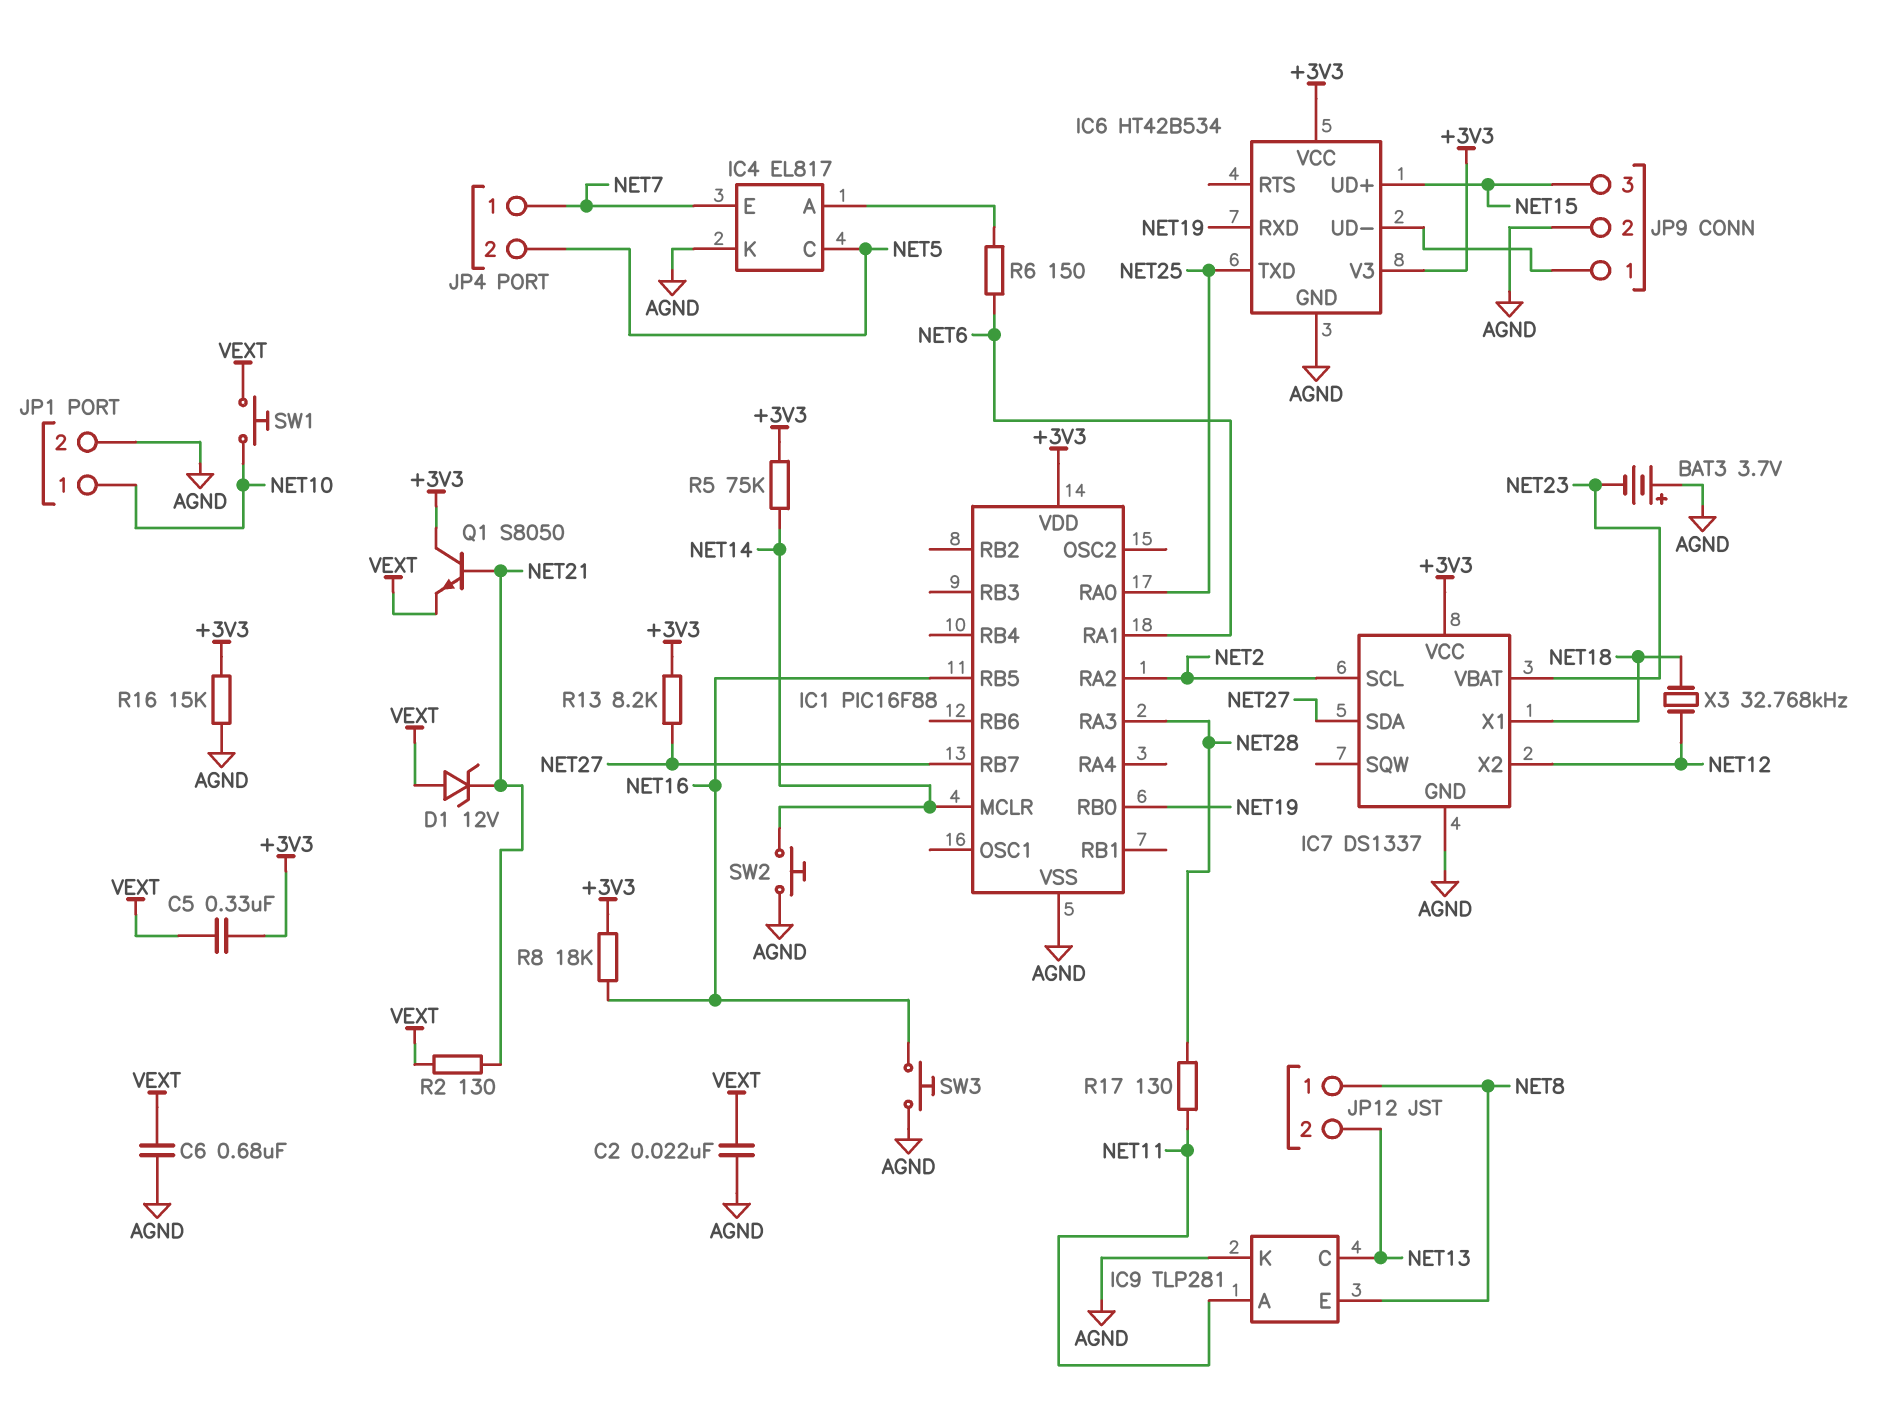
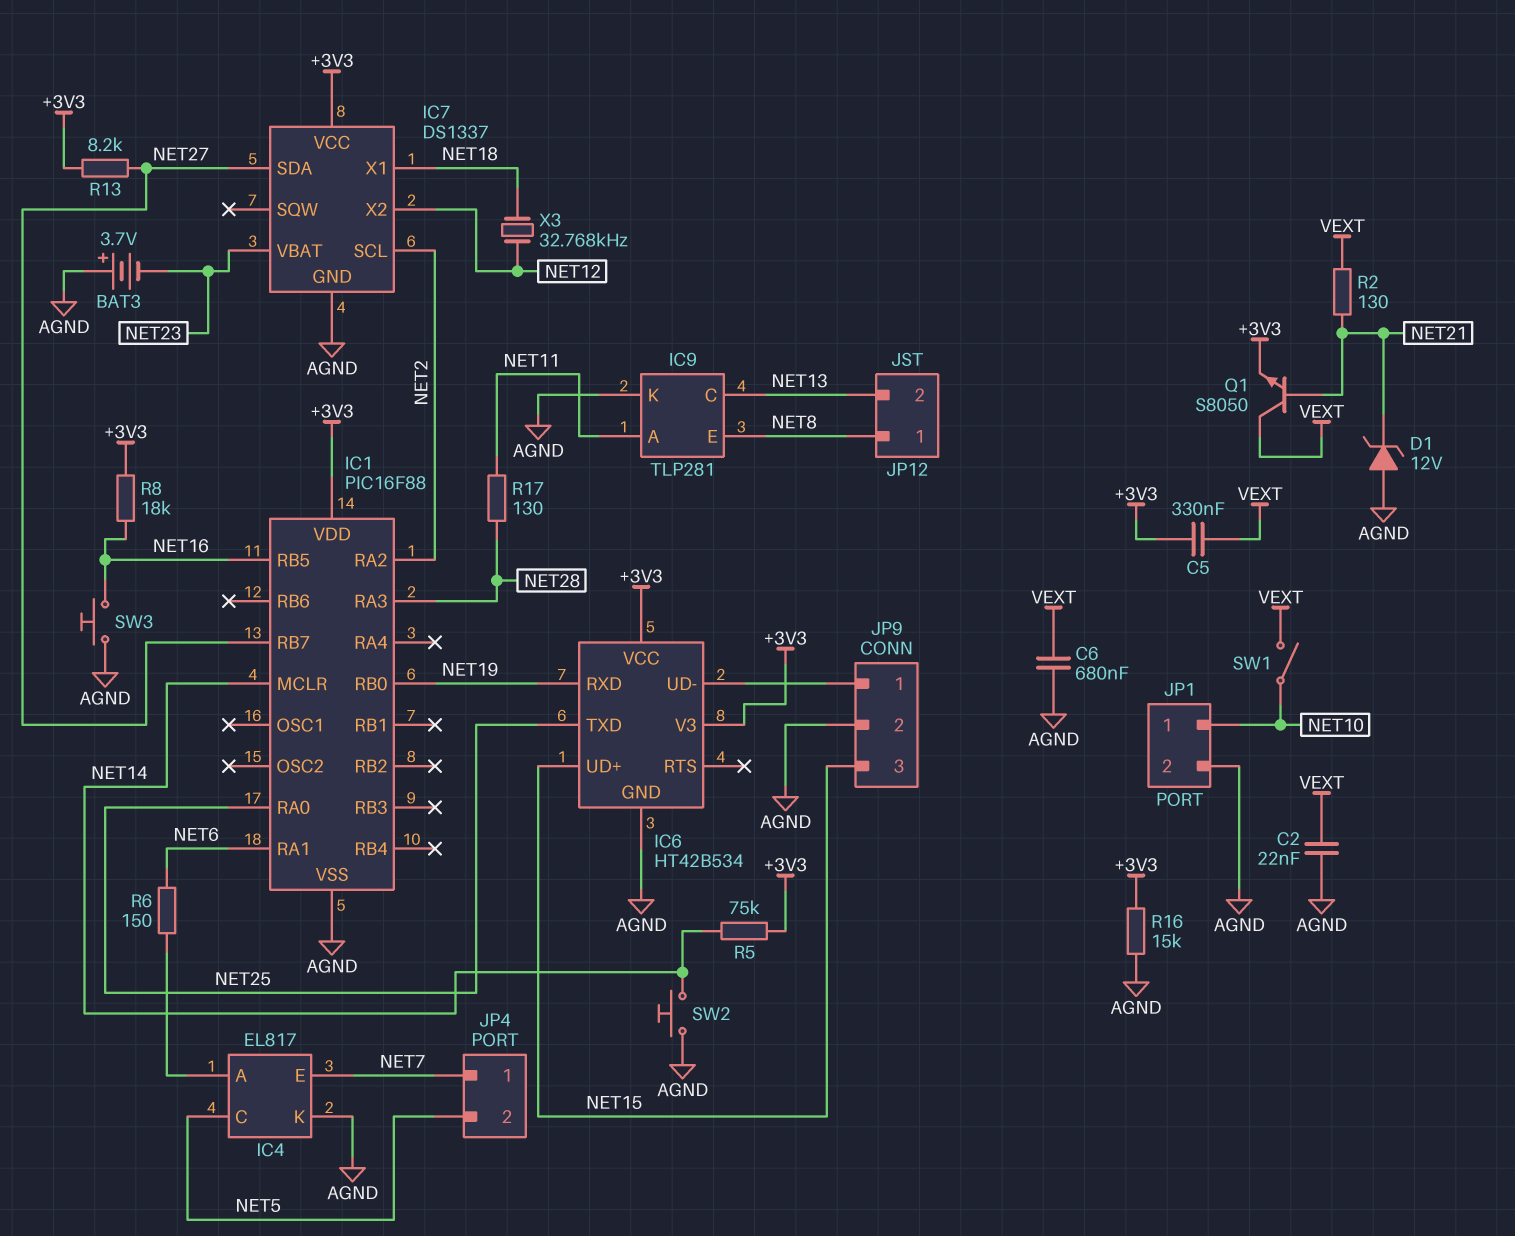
D1: zener 12V (A VEXT, K NET21) -> zener 12V (A AGND, K NET21)
Q1: NPN S8050 (B NET21, C +3V3, E VEXT) -> NPN S8050 (B NET21, C VEXT, E +3V3)
SW1: button (NET10, VEXT) -> switch (NET10, VEXT)

